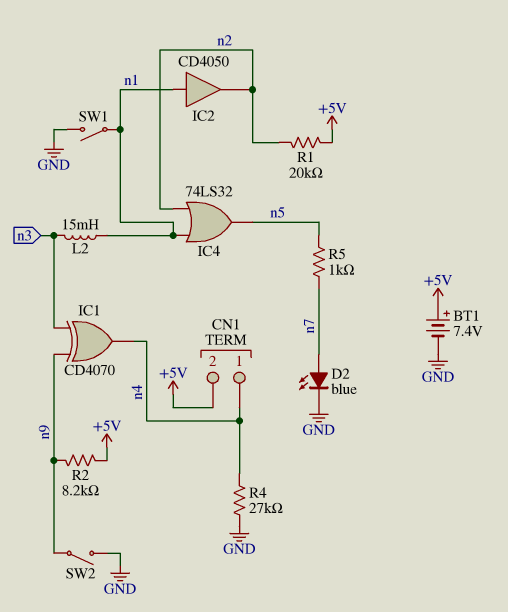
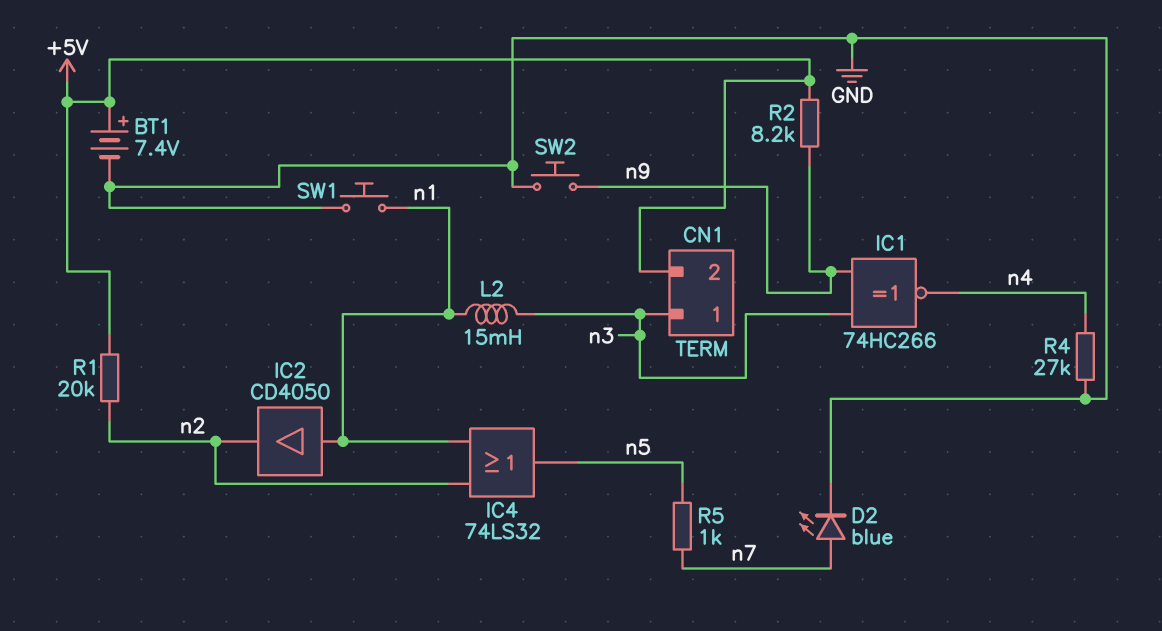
CN1 pin 1: n4 -> n3
IC1: XOR CD4070 (in n3, in n9, out n4) -> XNOR 74HC266 (in n3, in n9, out n4)
SW1: switch (GND, n1) -> button (GND, n1)
SW2: switch (GND, n9) -> button (GND, n9)

